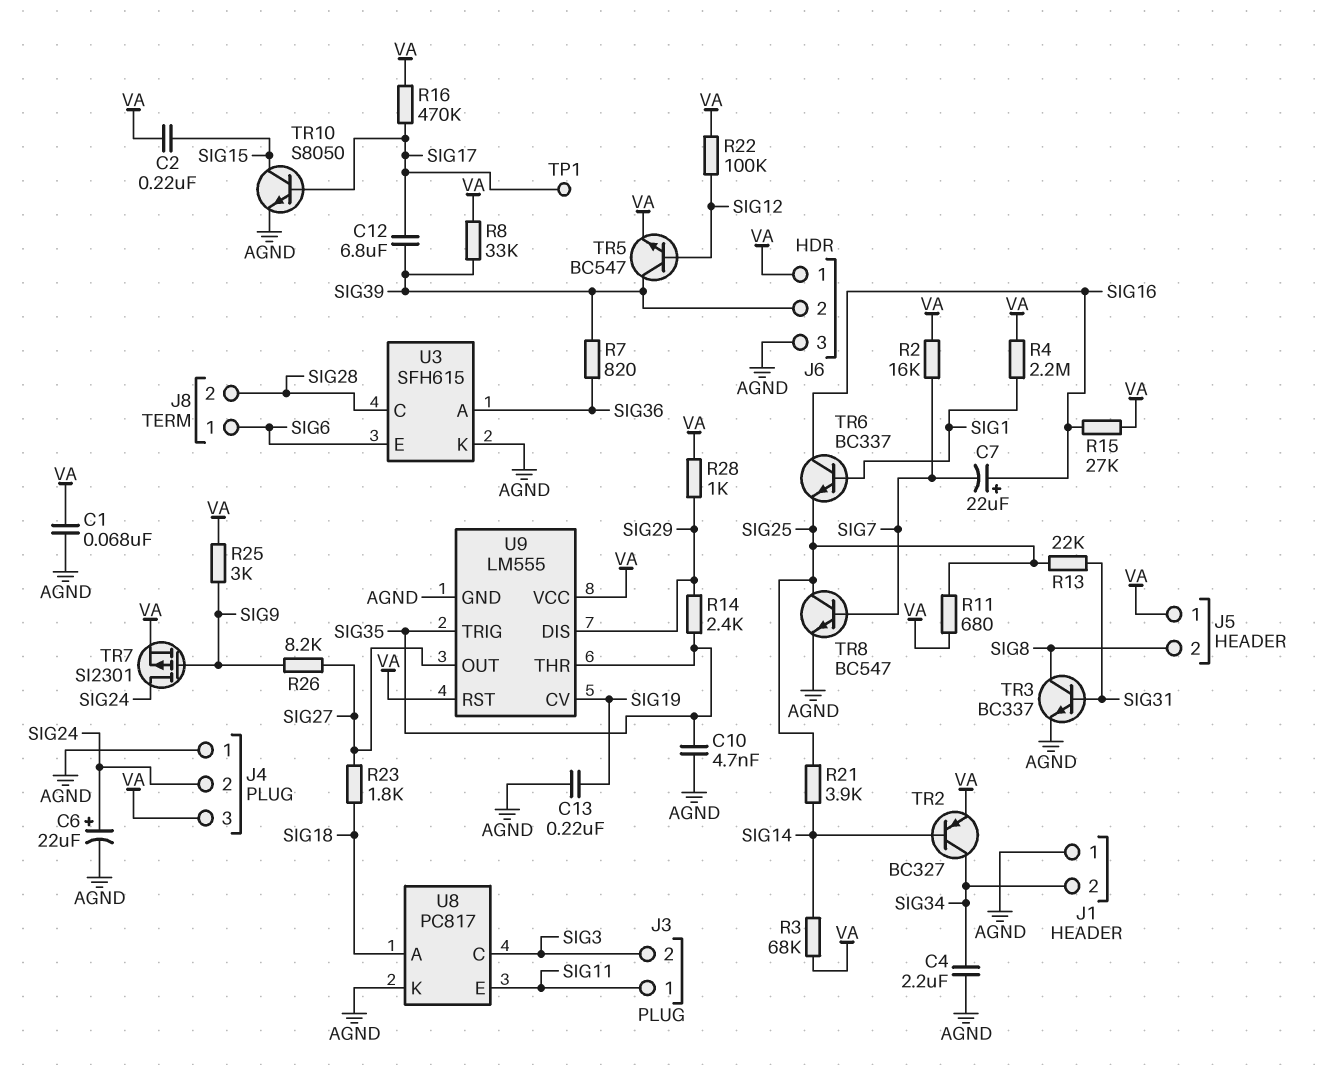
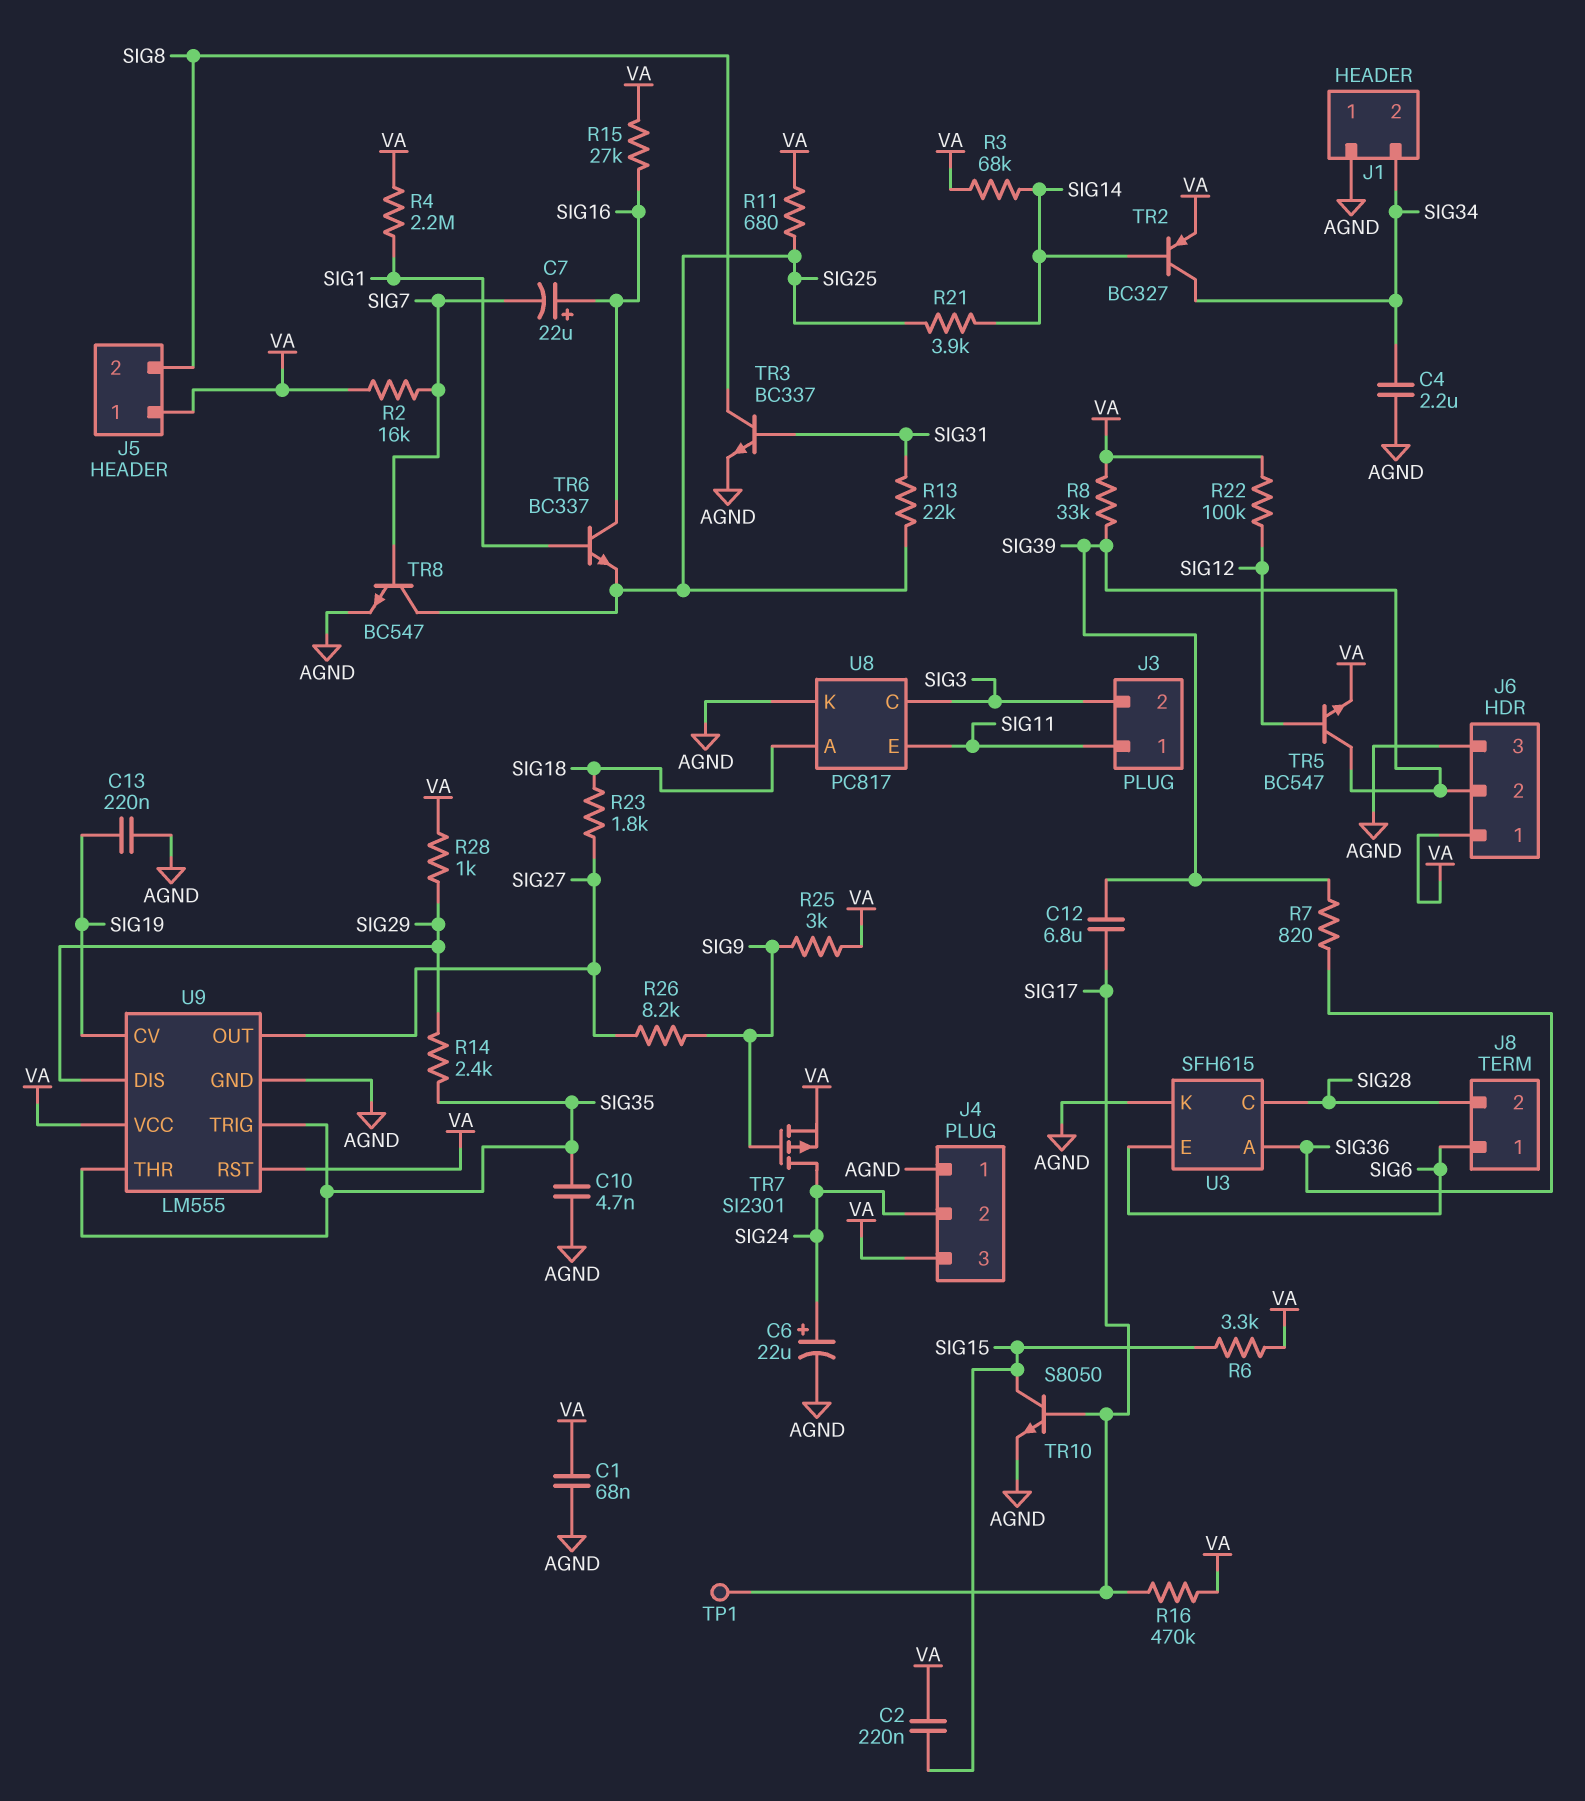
R6: none -> 3.3k (SIG15, VA)

